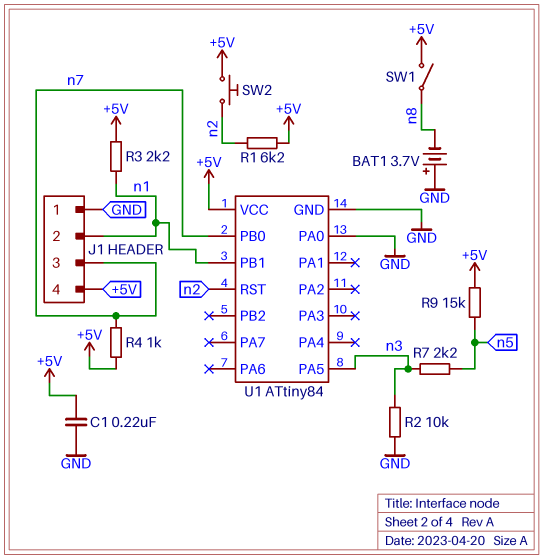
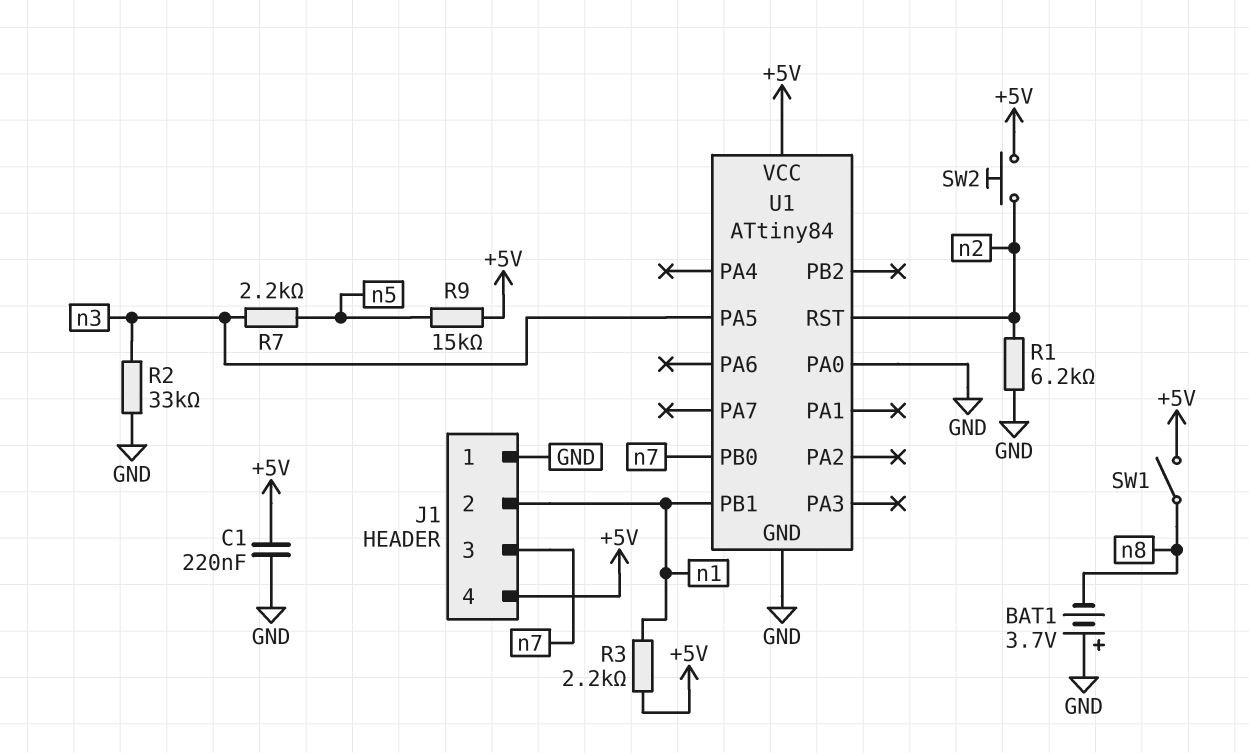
R1: 6.2k (+5V, n2) -> 6.2k (GND, n2)
R2: 10k (GND, n3) -> 33k (GND, n3)
R4: 1k (+5V, n7) -> none

